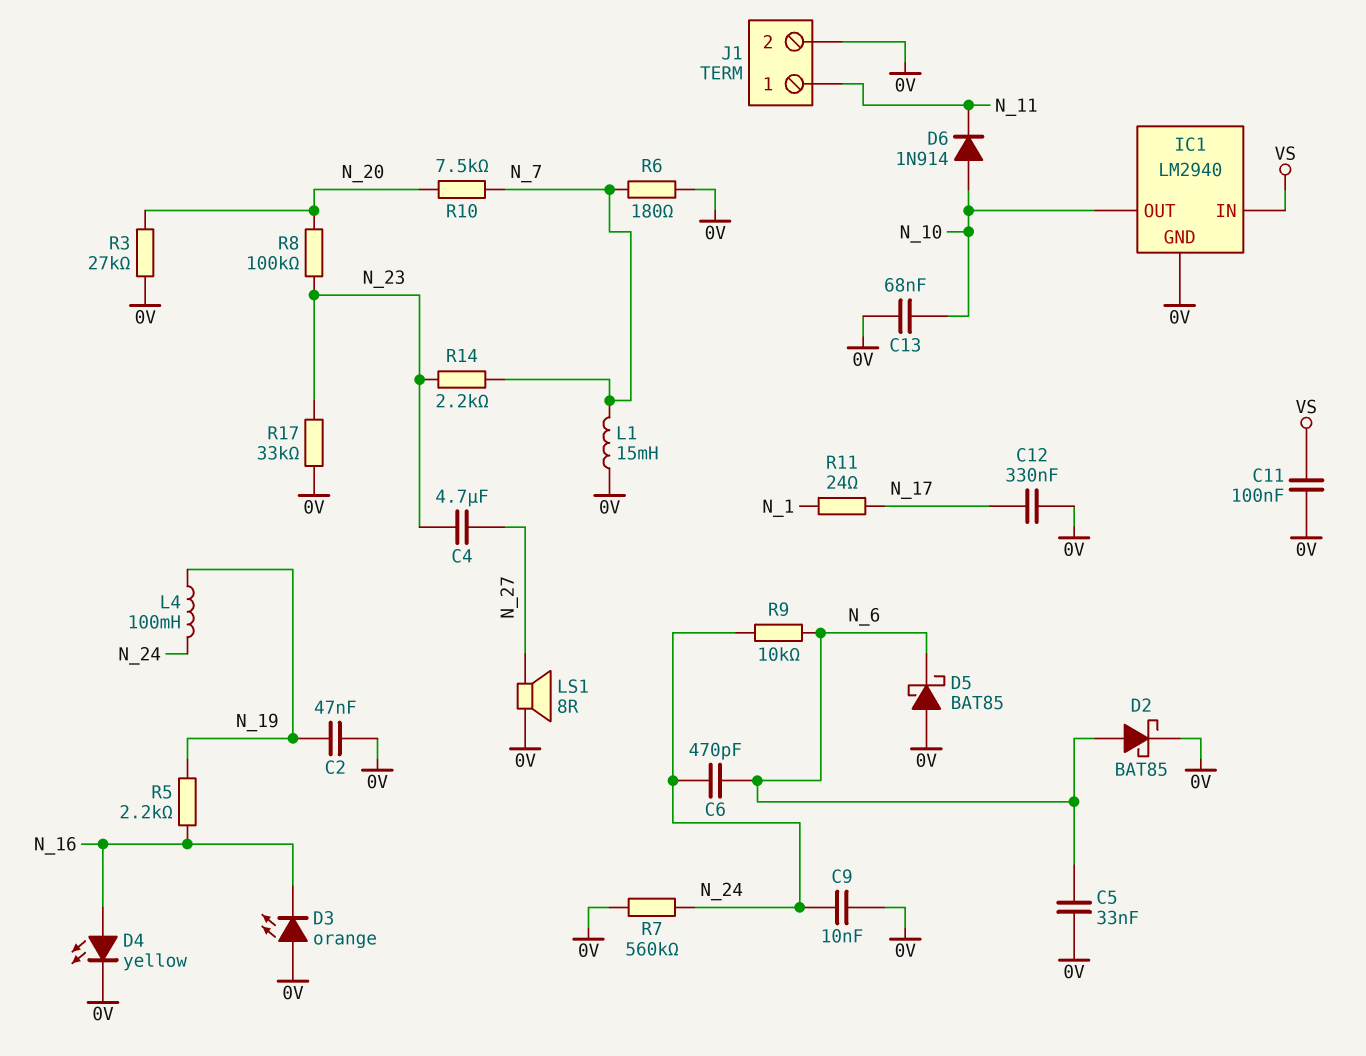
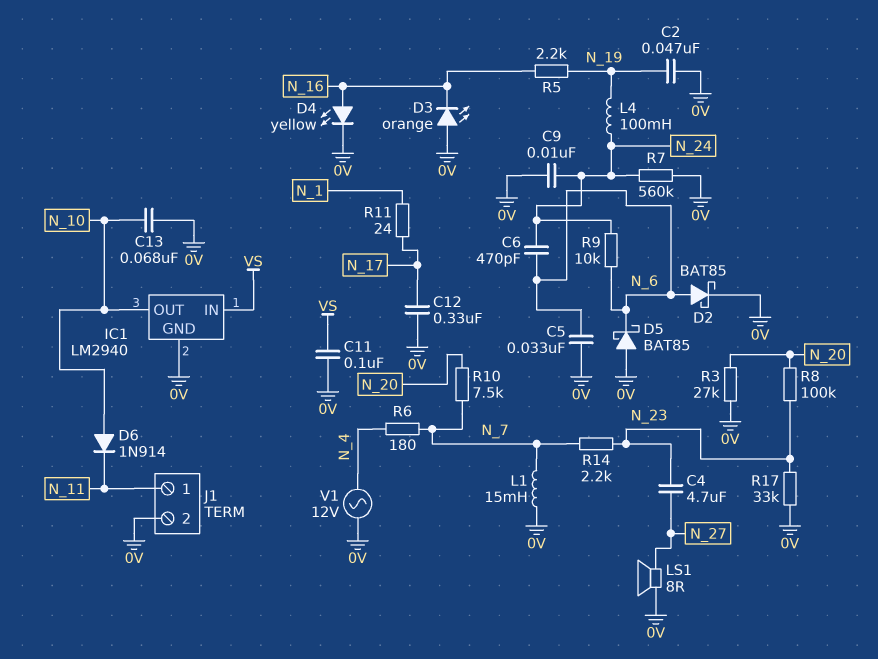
R6: 180 (0V, N_7) -> 180 (N_4, N_7)
V1: none -> AC 12V (0V, N_4)

